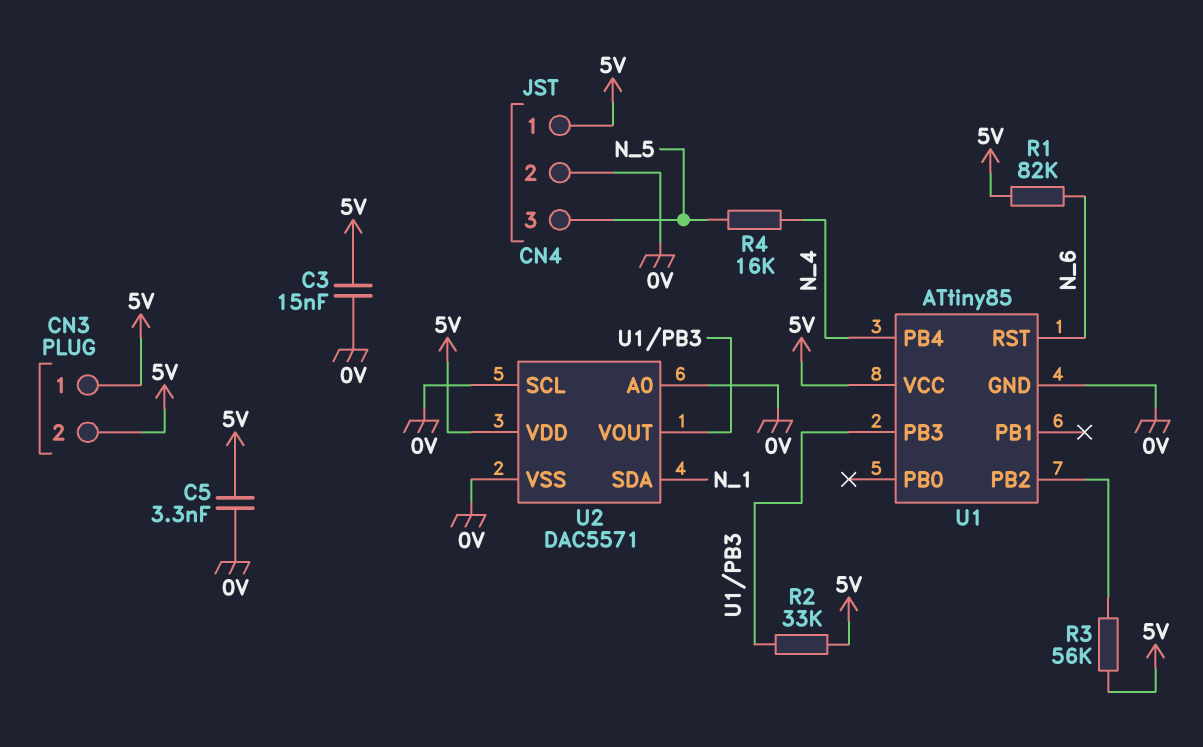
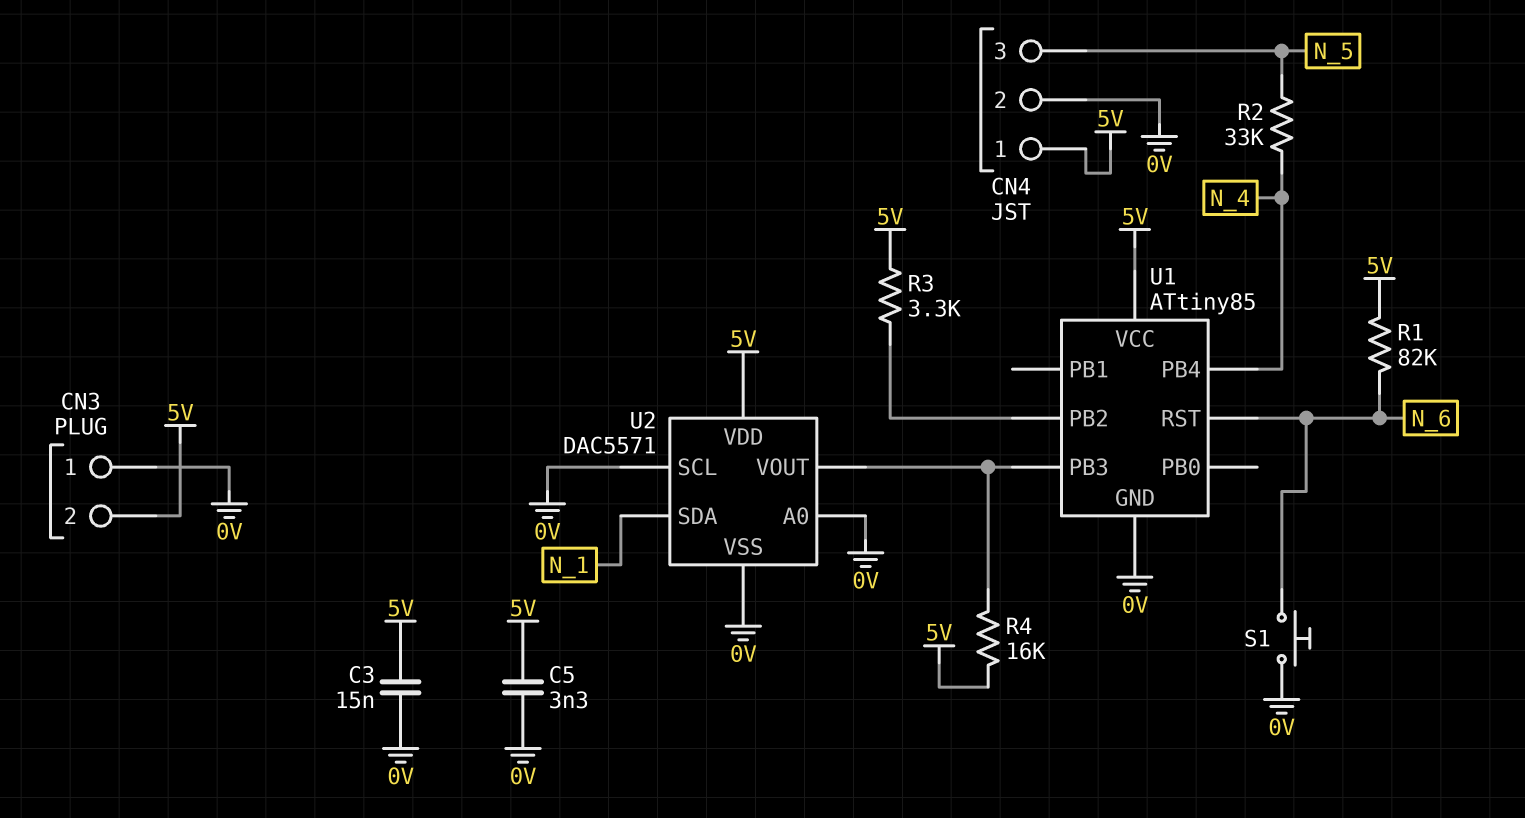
CN3 pin 1: 5V -> 0V
R2: 33k (5V, U1/PB3) -> 33k (N_4, N_5)
R3: 56k (5V, U1/PB2) -> 3.3k (5V, U1/PB2)
R4: 16k (N_4, N_5) -> 16k (5V, U1/PB3)
S1: none -> button (0V, N_6)

